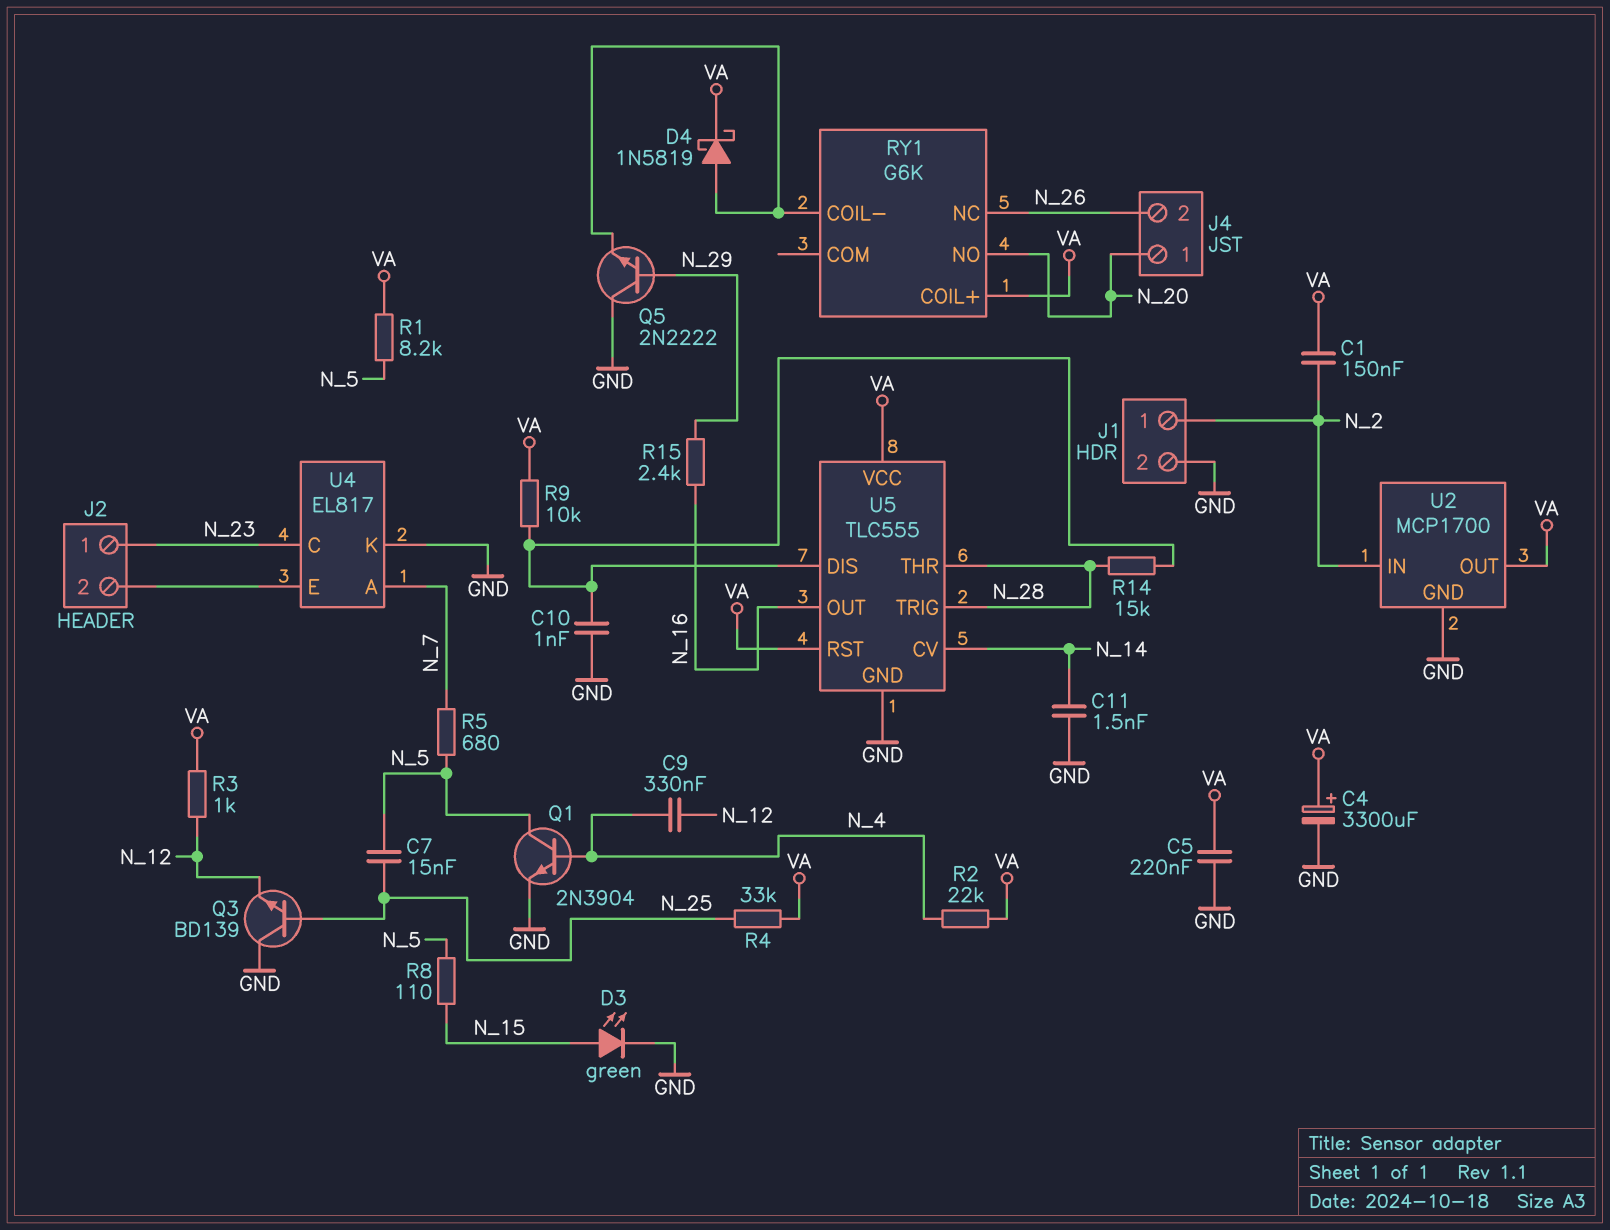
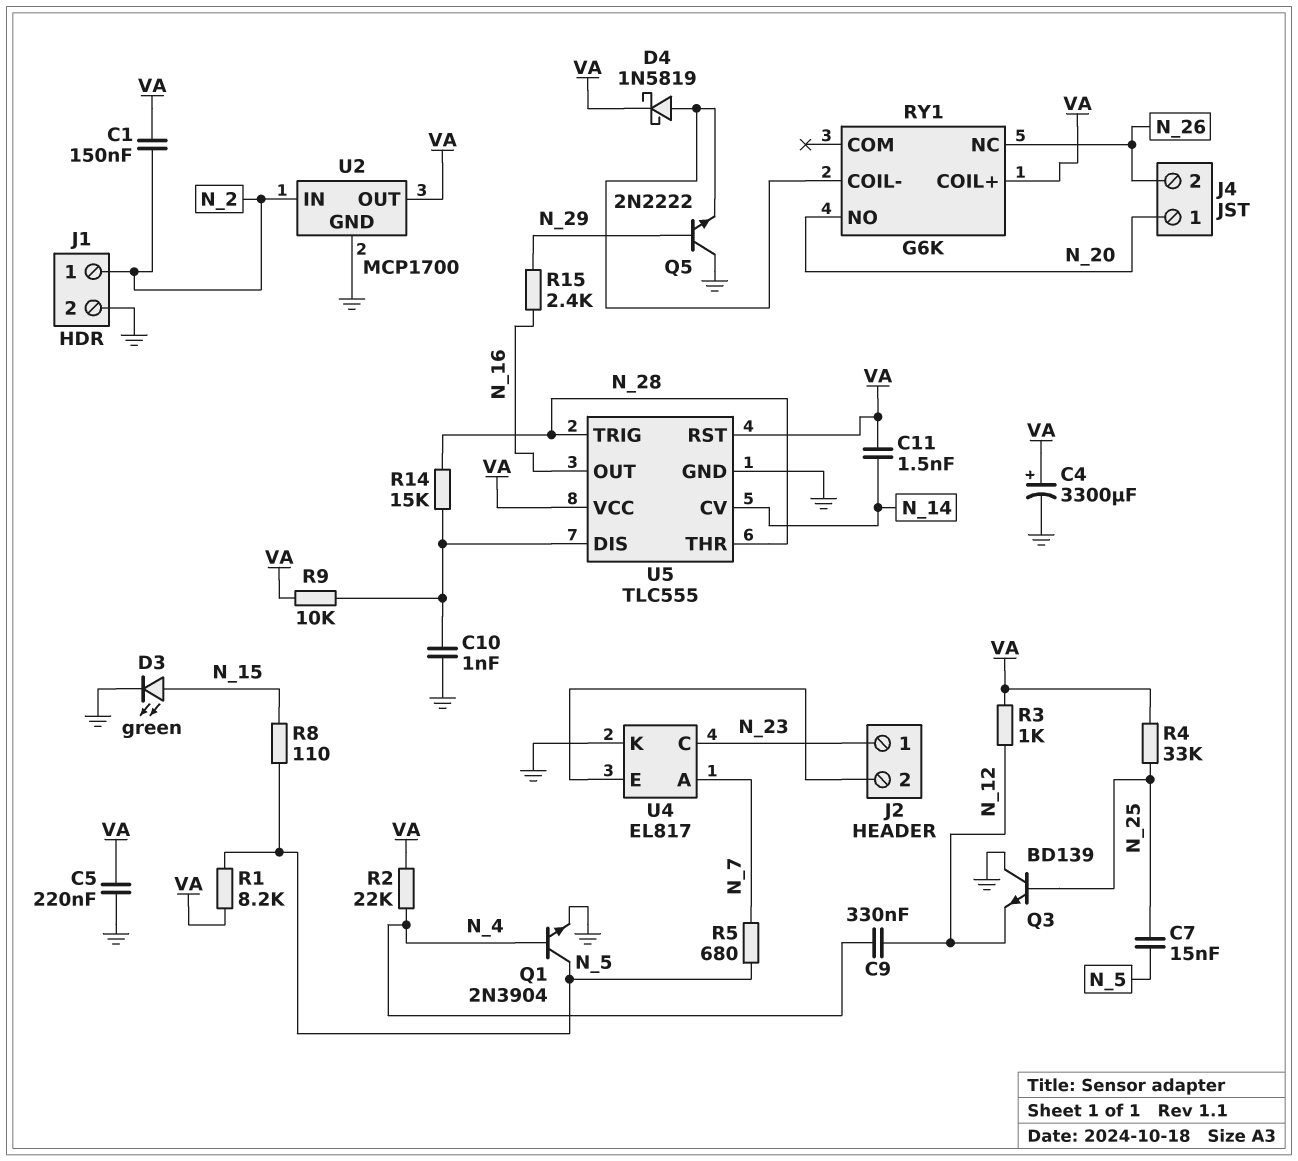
C11: 1.5nF (GND, N_14) -> 1.5nF (N_14, VA)

